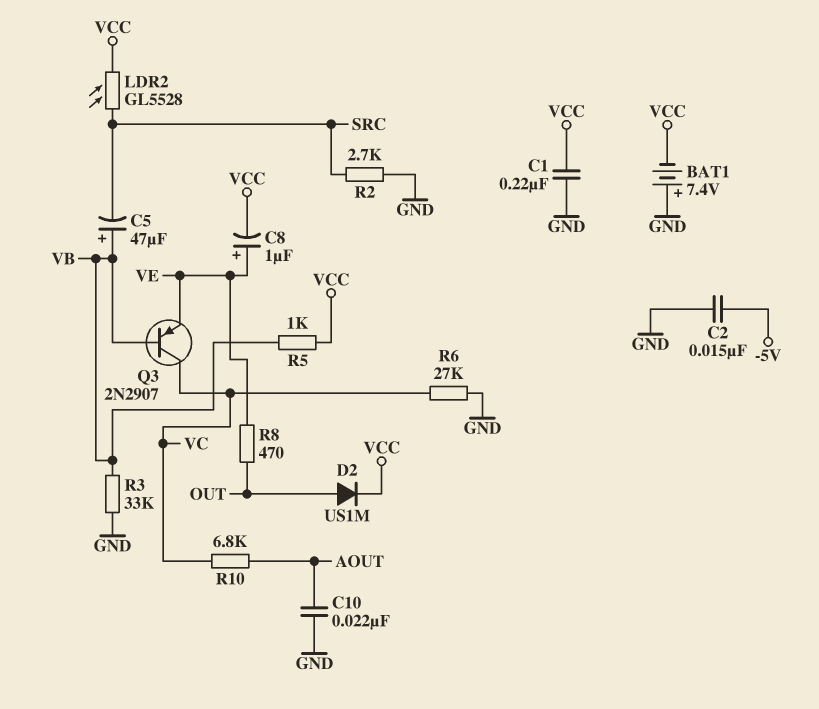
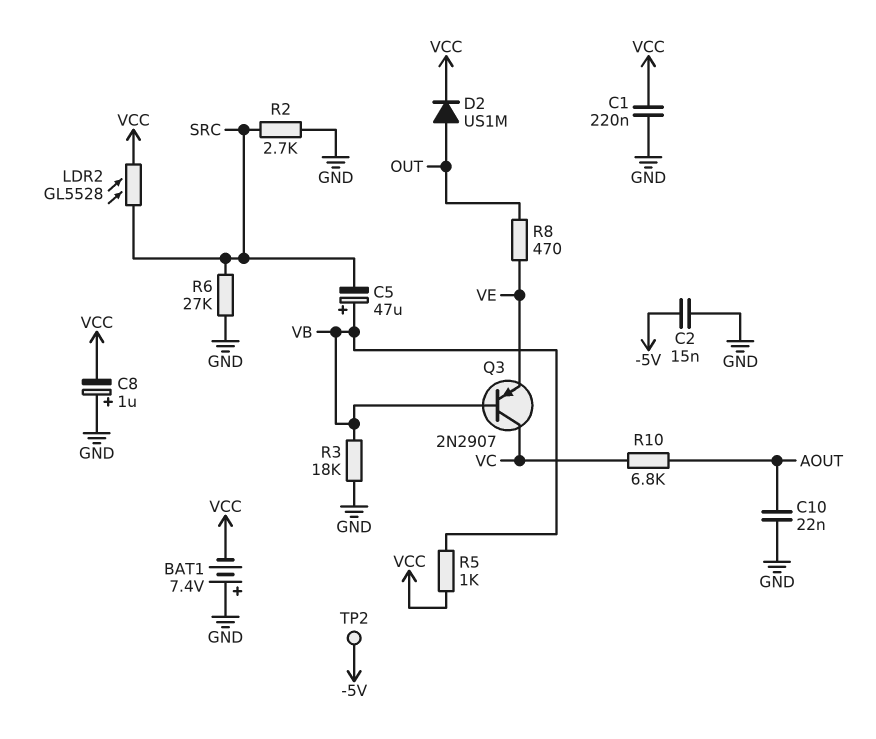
C8: 1uF (plus VE, minus VCC) -> 1uF (plus GND, minus VCC)
R3: 33k (GND, VB) -> 18k (GND, VB)
R6: 27k (GND, VC) -> 27k (GND, SRC)
TP2: none -> test point (-5V)

